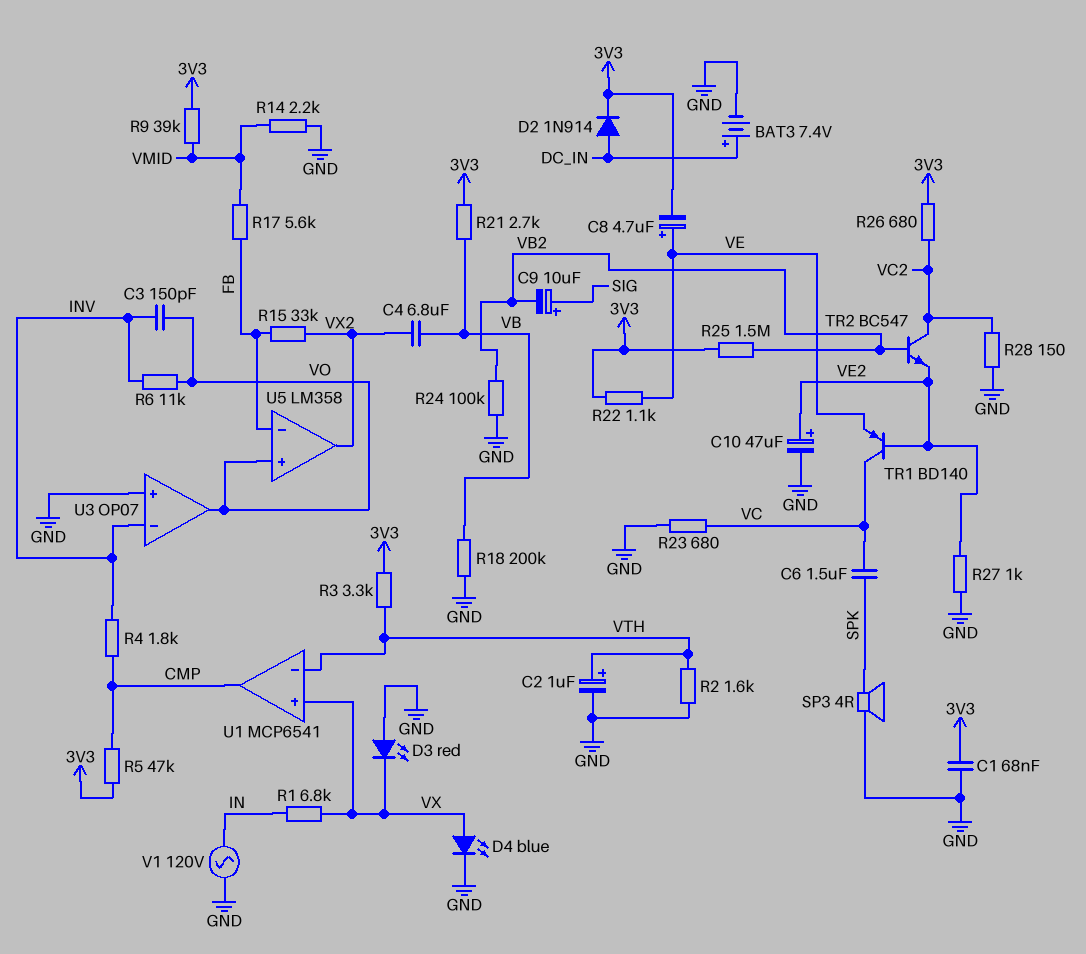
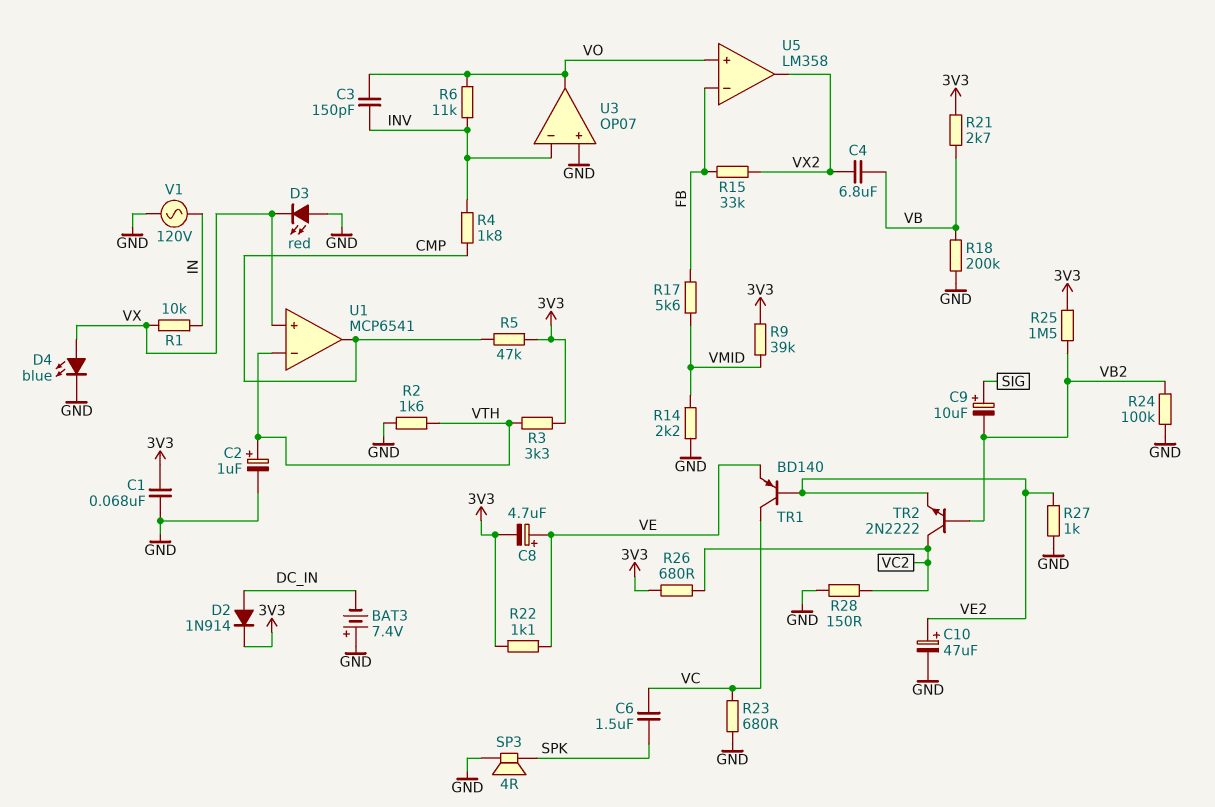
BAT3: 7.4V (plus DC_IN, minus GND) -> 7.4V (plus GND, minus DC_IN)
R1: 6.8k (IN, VX) -> 10k (IN, VX)
TR2: NPN BC547 (B VB2, C VC2, E VE2) -> NPN 2N2222 (B VB2, C VC2, E VE2)

